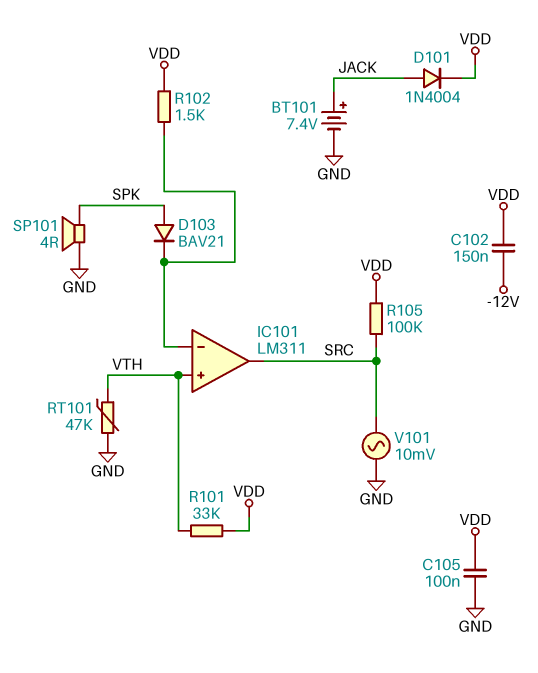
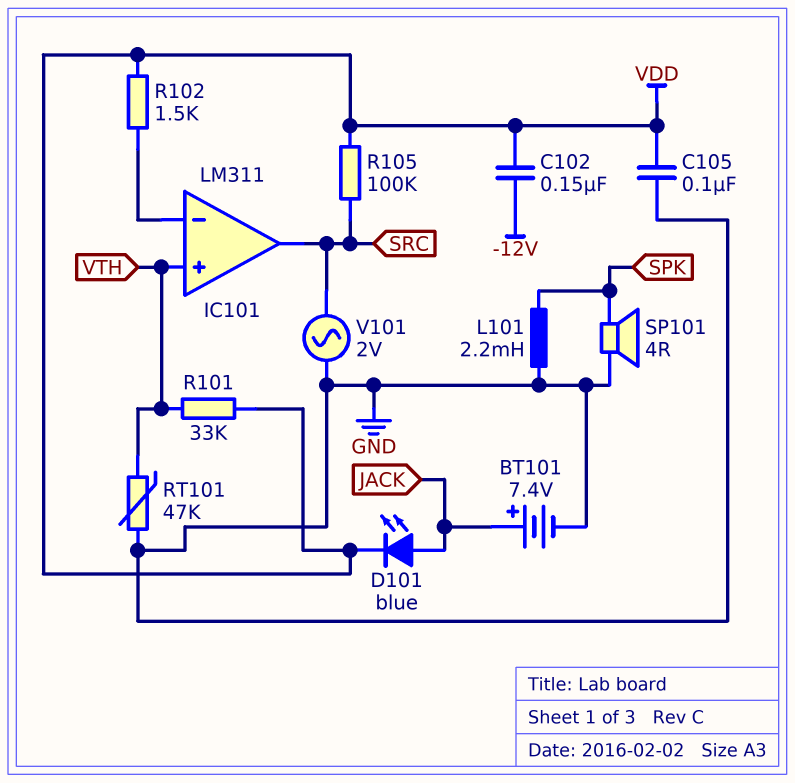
D101: diode 1N4004 (A JACK, K VDD) -> LED blue (A JACK, K VDD)
D103: diode BAV21 (A SPK, K IC101/in-) -> none
L101: none -> 2.2mH (GND, SPK)
V101: AC 10mV (GND, SRC) -> AC 2V (GND, SRC)

